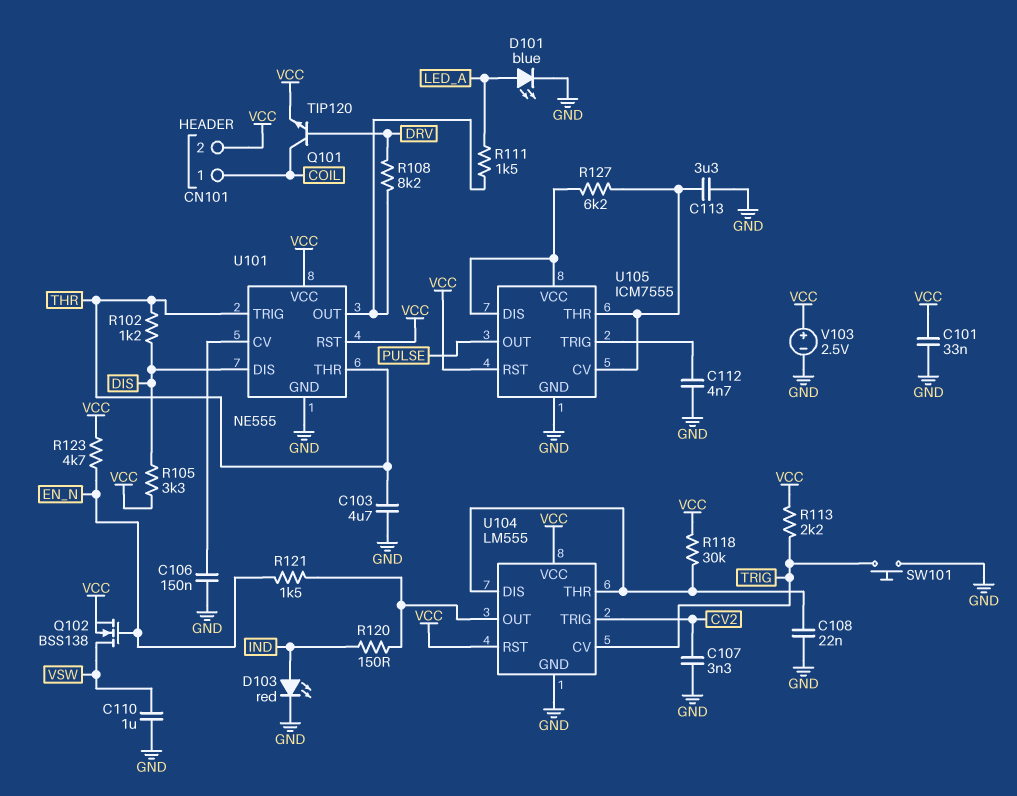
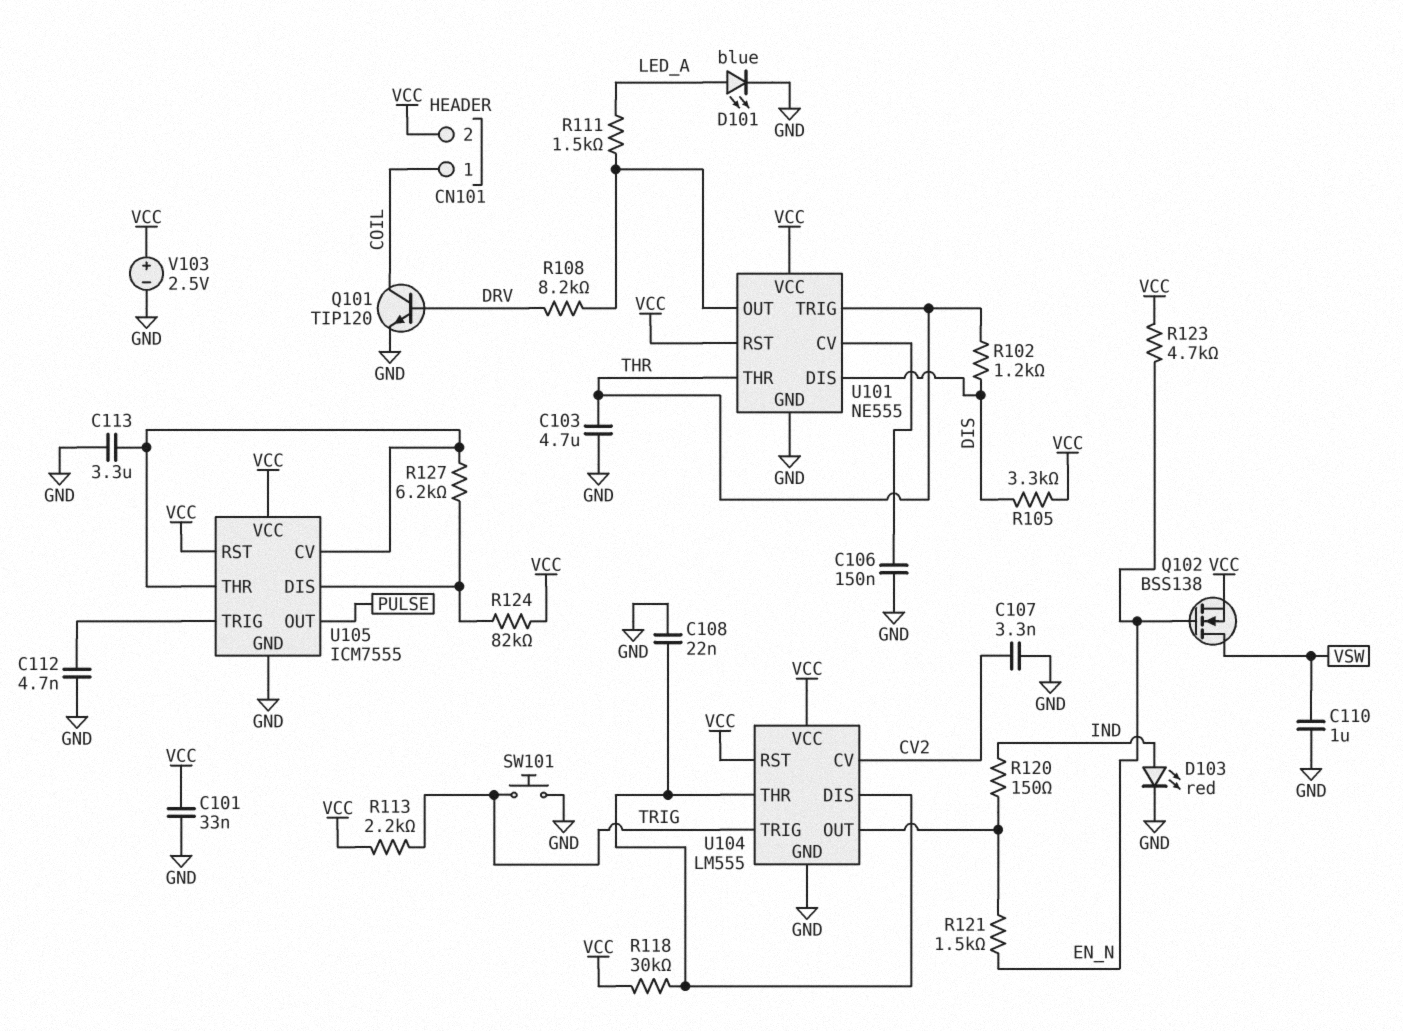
Q101: NPN TIP120 (B DRV, C COIL, E VCC) -> NPN TIP120 (B DRV, C COIL, E GND)
R124: none -> 82k (U105/DIS, VCC)
U104 pin CV: TRIG -> CV2
U104 pin TRIG: CV2 -> TRIG
U105 pin VCC: U105/DIS -> VCC

